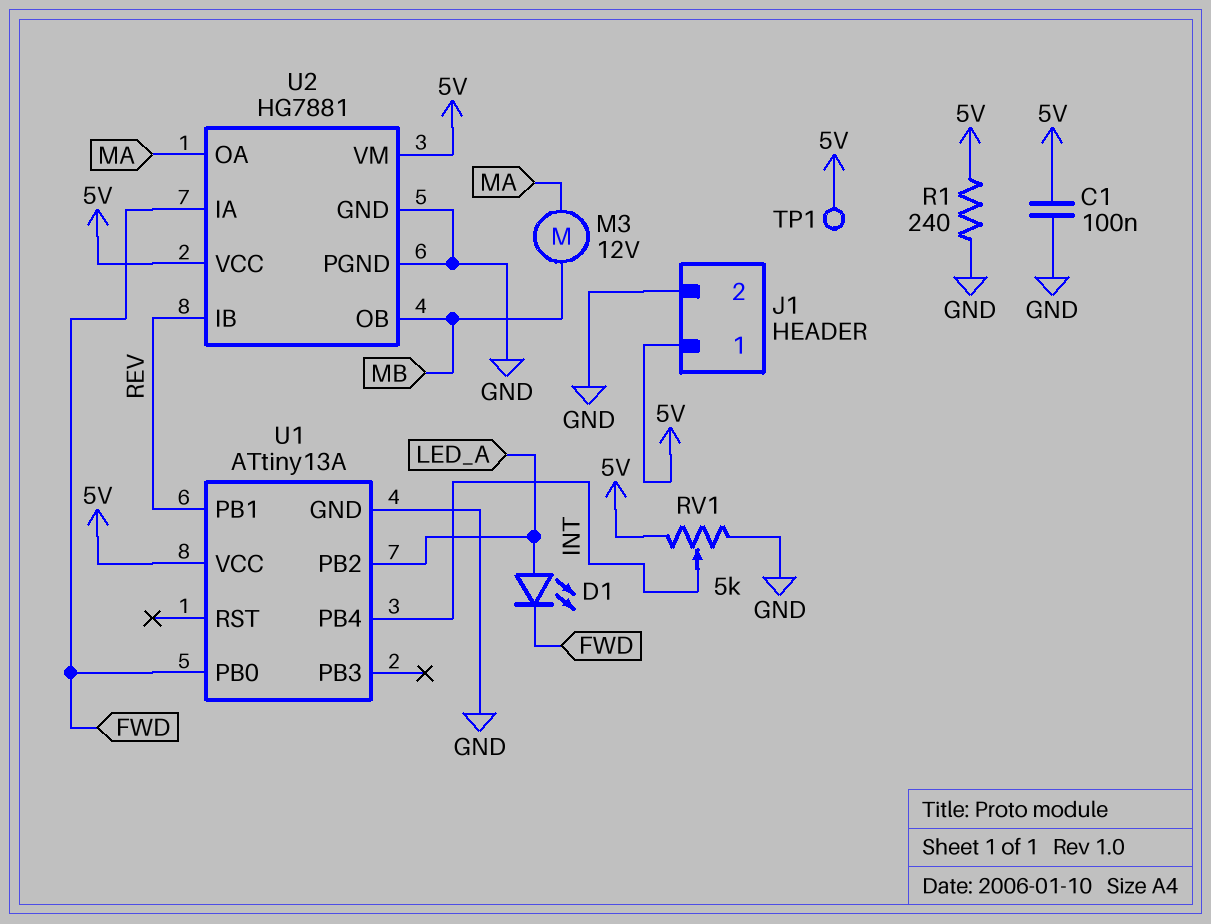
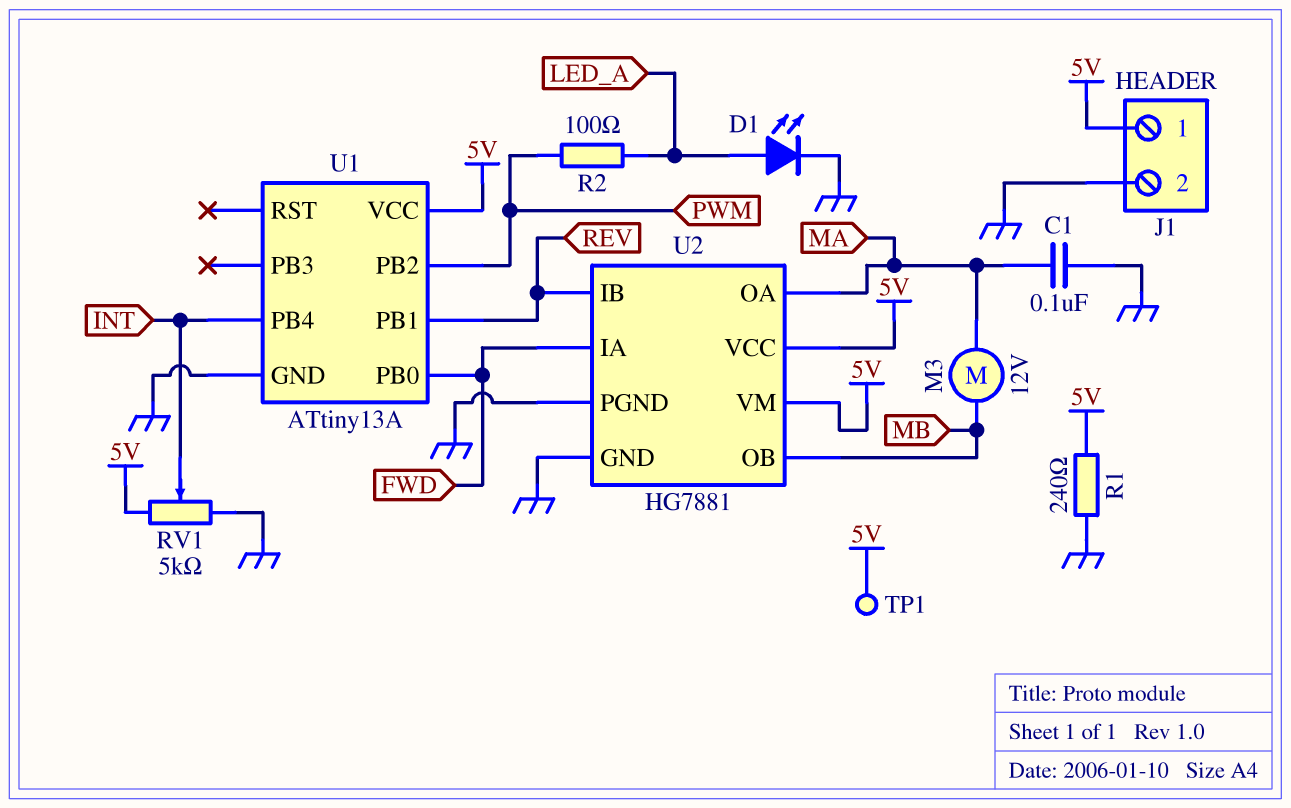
C1: 100nF (5V, GND) -> 100nF (GND, MA)
D1: LED (A LED_A, K FWD) -> LED (A LED_A, K GND)
R2: none -> 100 (LED_A, PWM)
U1 pin PB2: LED_A -> PWM

